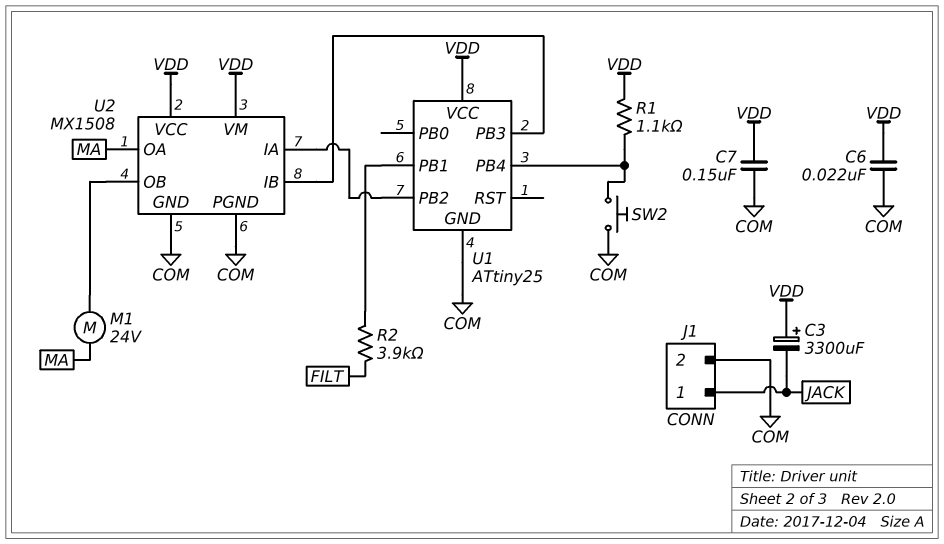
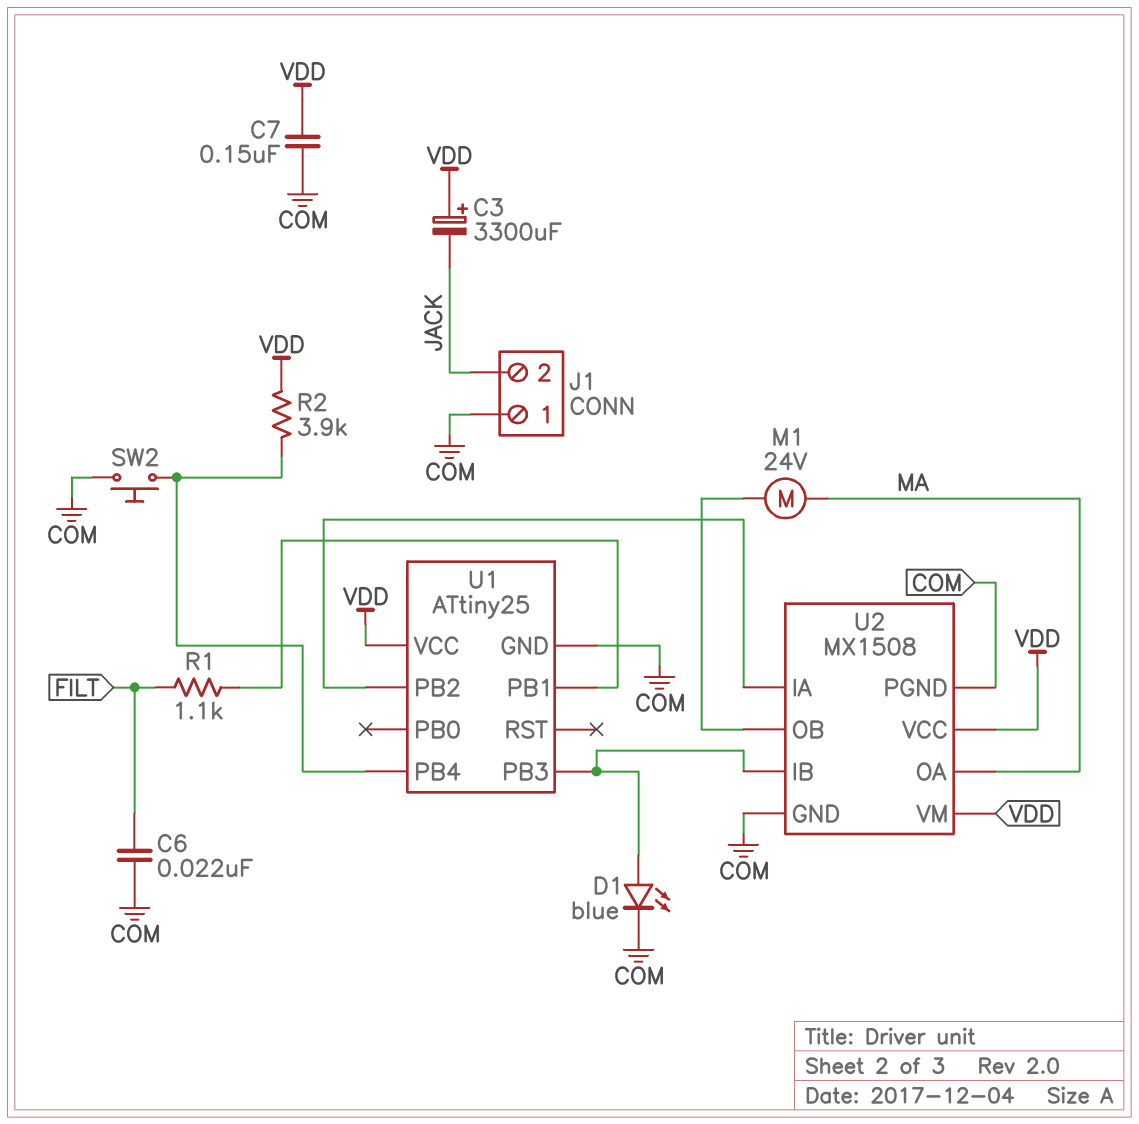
C6: 22nF (COM, VDD) -> 22nF (COM, FILT)
D1: none -> LED blue (A U1/PB3, K COM)
J1 pin 1: JACK -> COM
J1 pin 2: COM -> JACK
R1: 1.1k (U1/PB4, VDD) -> 1.1k (FILT, U1/PB1)
R2: 3.9k (FILT, U1/PB1) -> 3.9k (U1/PB4, VDD)

